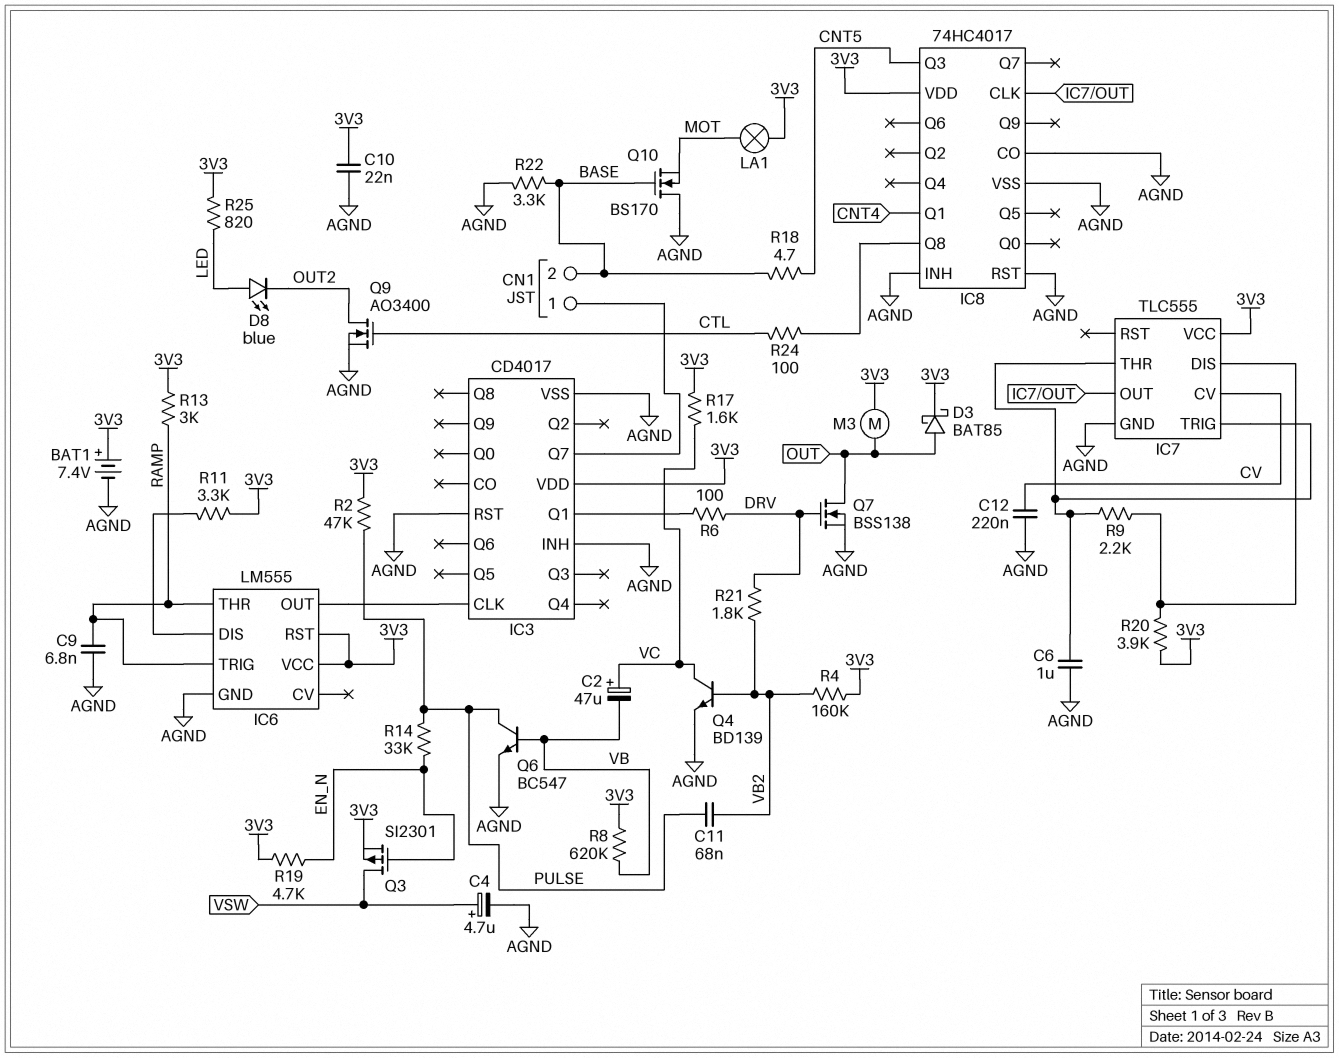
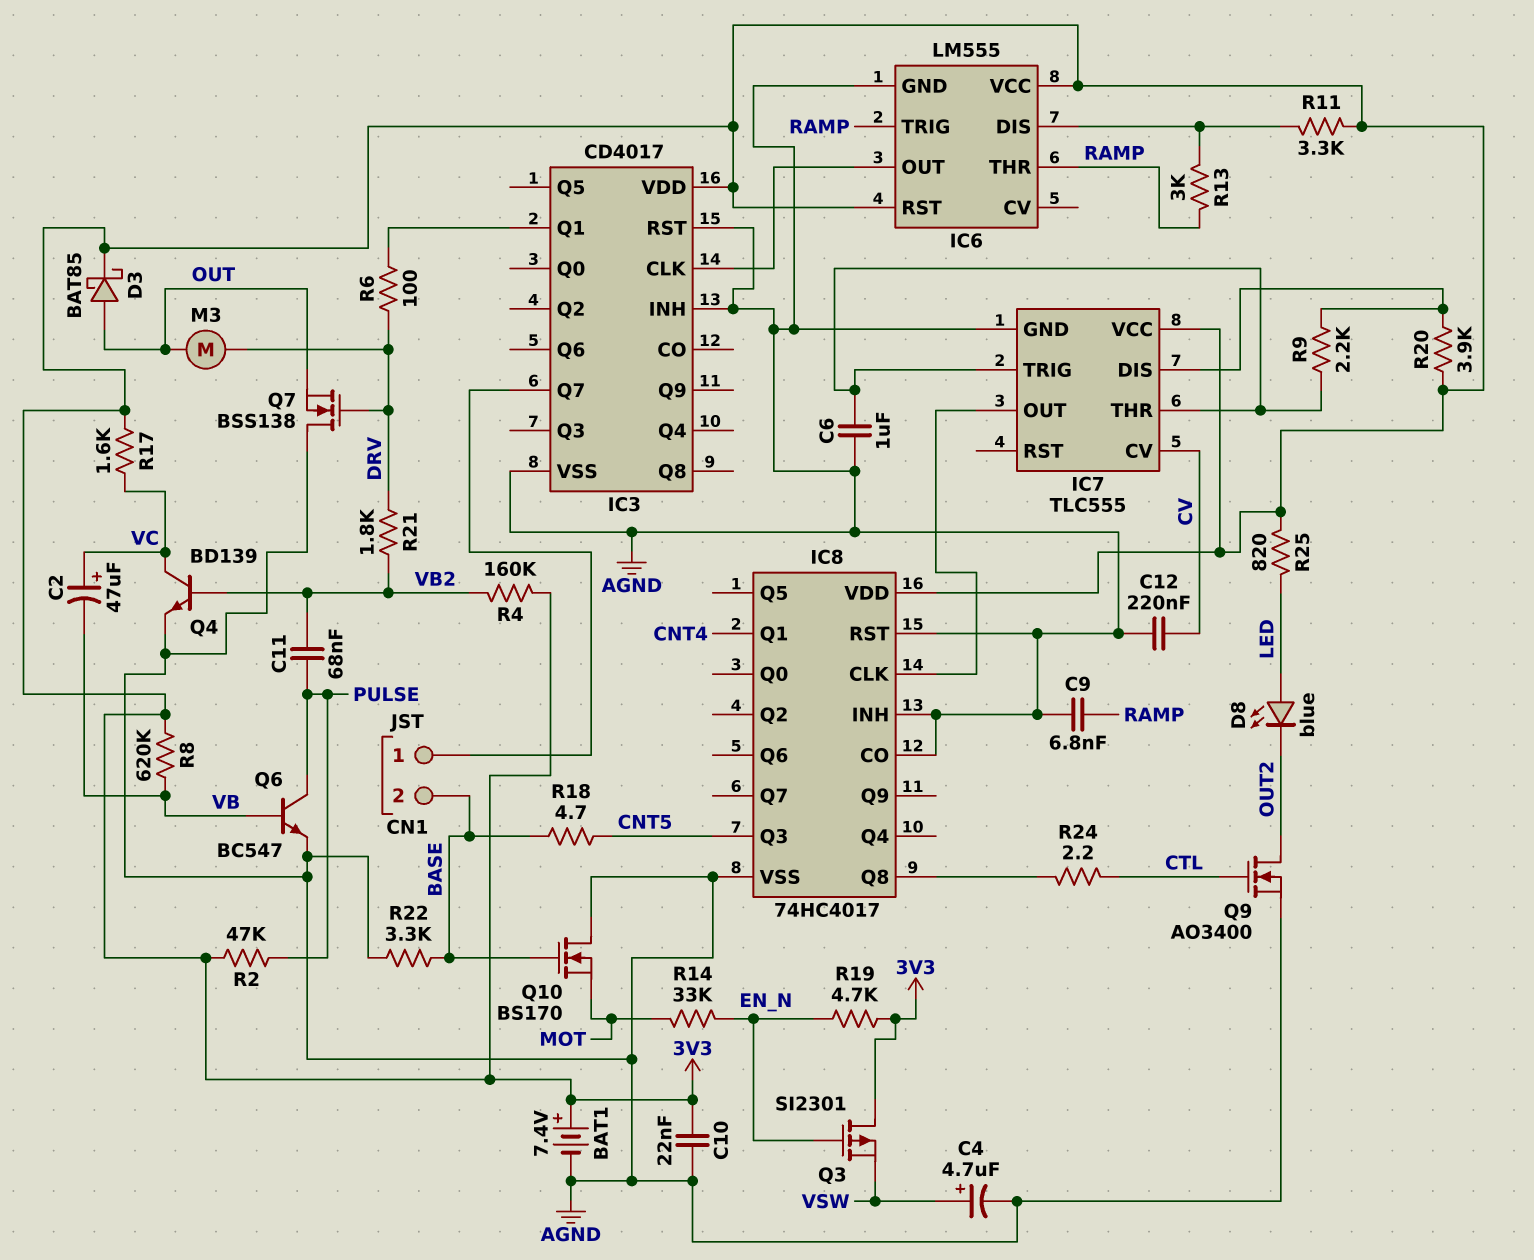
LA1: lamp (3V3, MOT) -> none
M3: motor (3V3, OUT) -> motor (DRV, OUT)
Q3: PMOS SI2301 (G EN_N, D VSW, S 3V3) -> PMOS SI2301 (G EN_N, D 3V3, S VSW)
Q7: NMOS BSS138 (G DRV, D OUT, S AGND) -> NMOS BSS138 (G DRV, D AGND, S OUT)
R13: 3k (3V3, RAMP) -> 3k (IC6/DIS, RAMP)
R14: 33k (EN_N, PULSE) -> 33k (EN_N, MOT)
R24: 100 (CTL, IC8/Q8) -> 2.2 (CTL, IC8/Q8)

